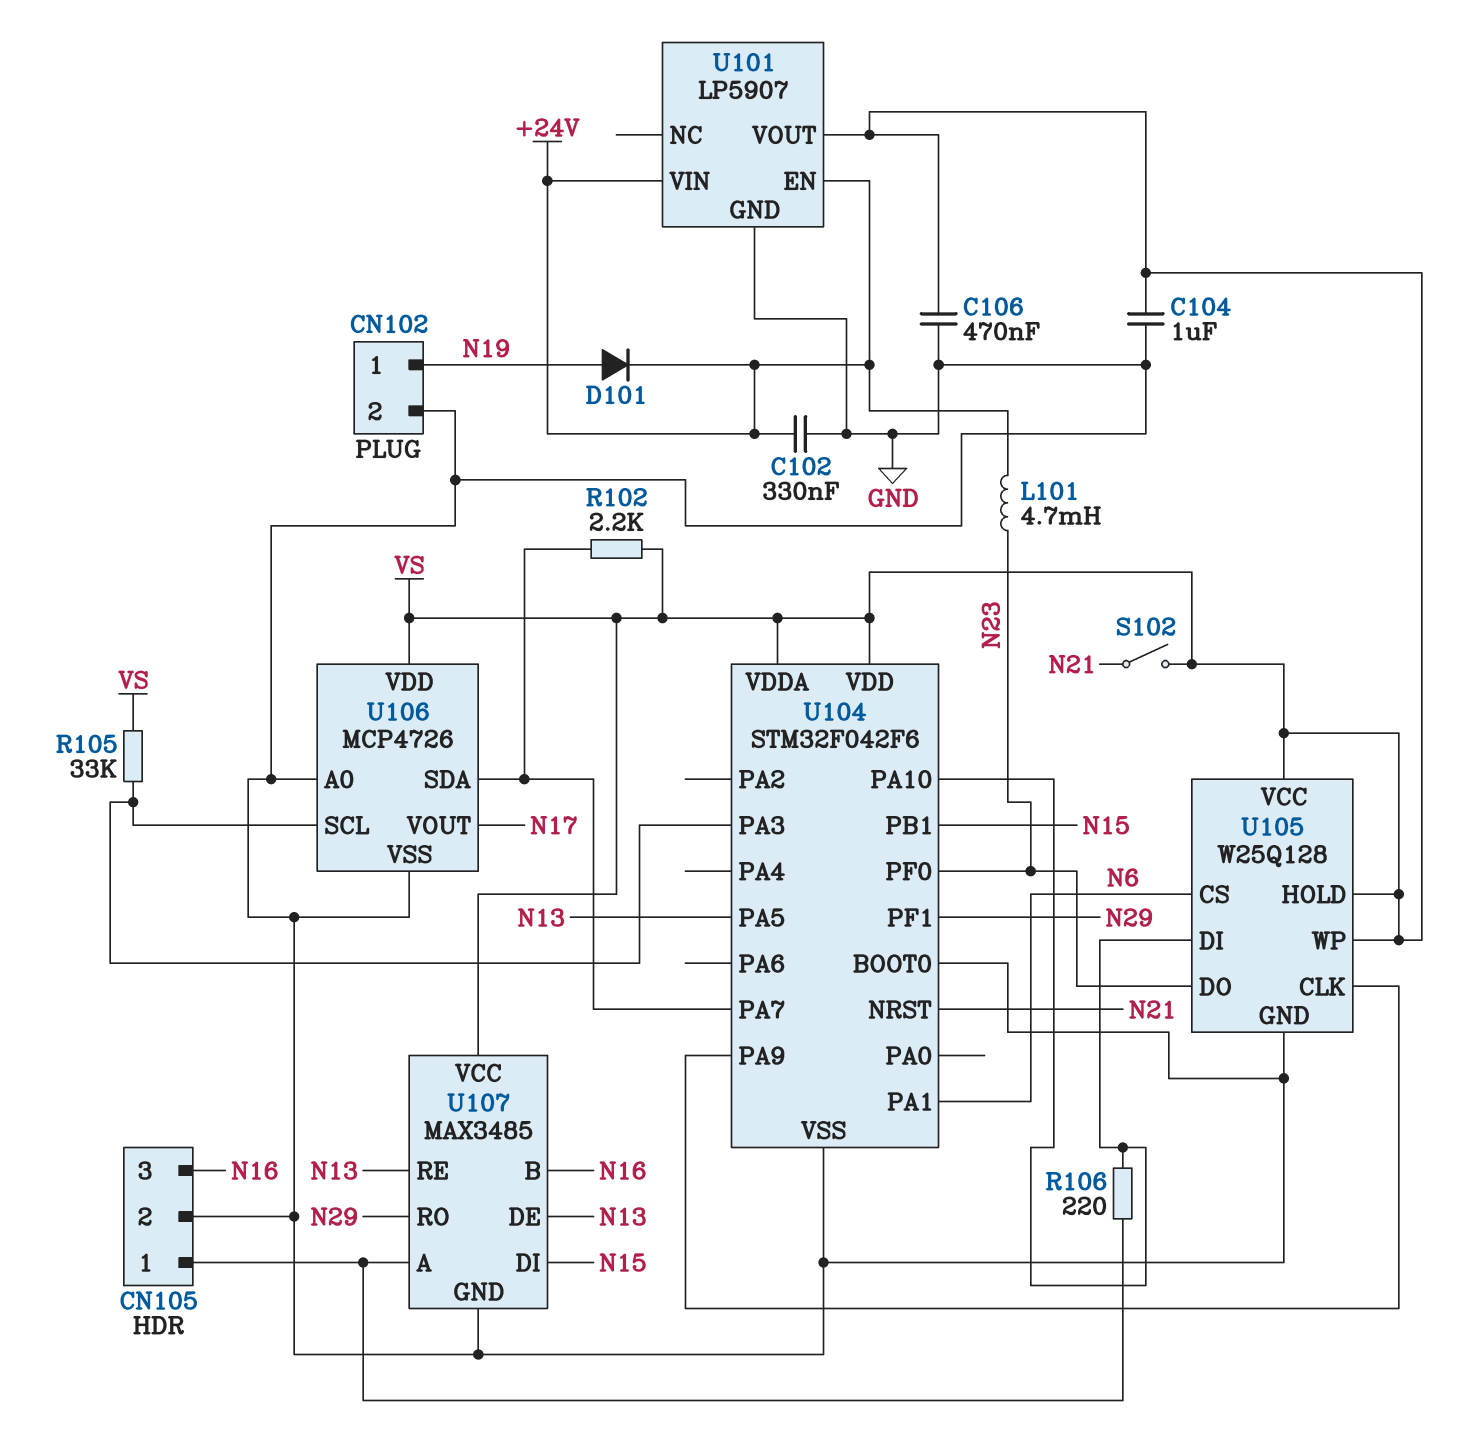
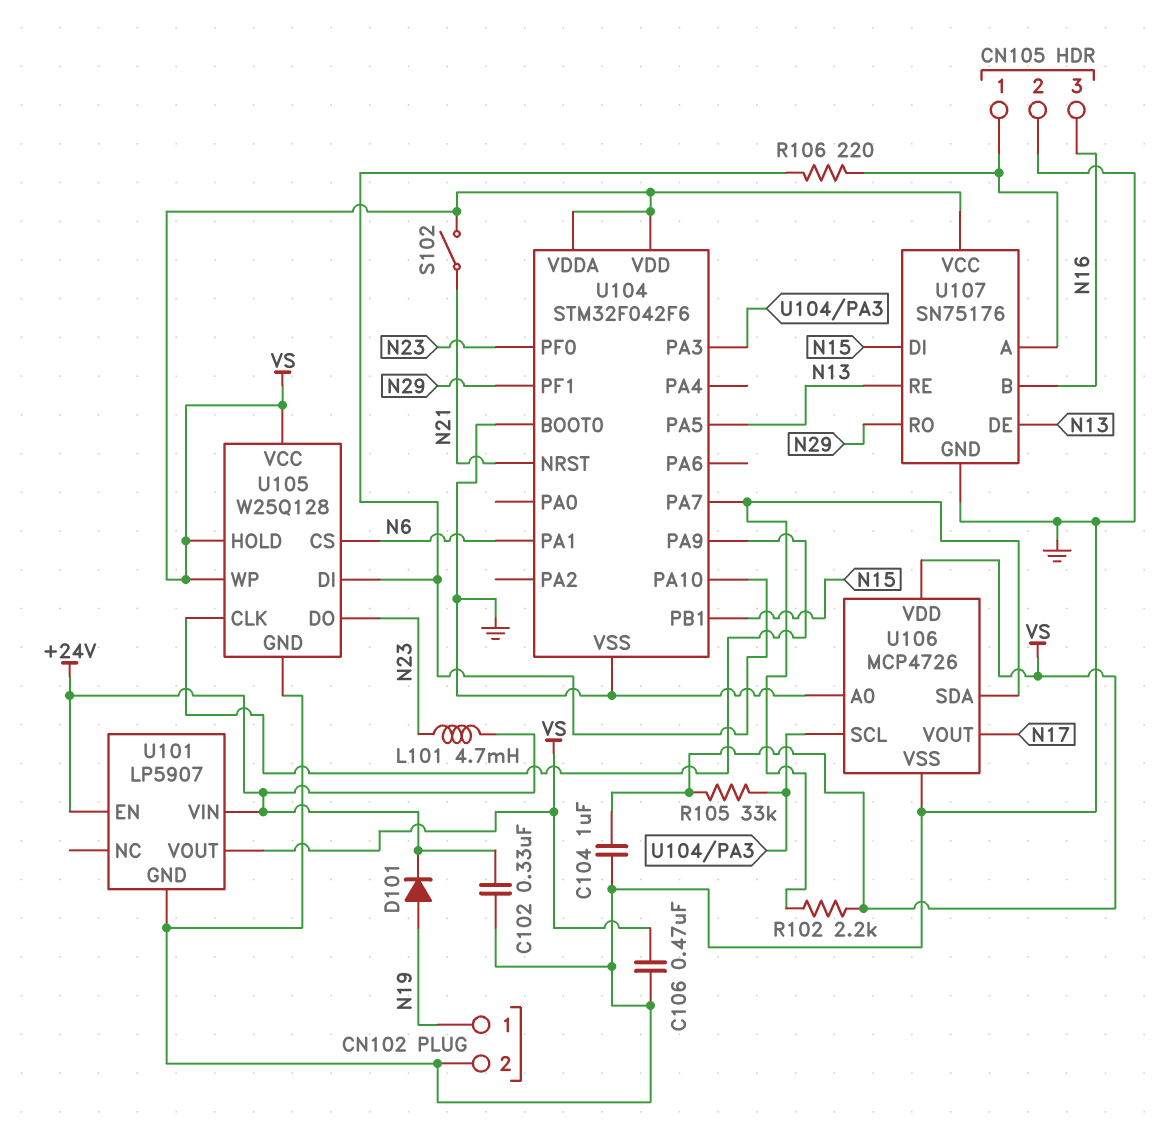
U107: MAX3485 -> SN75176

